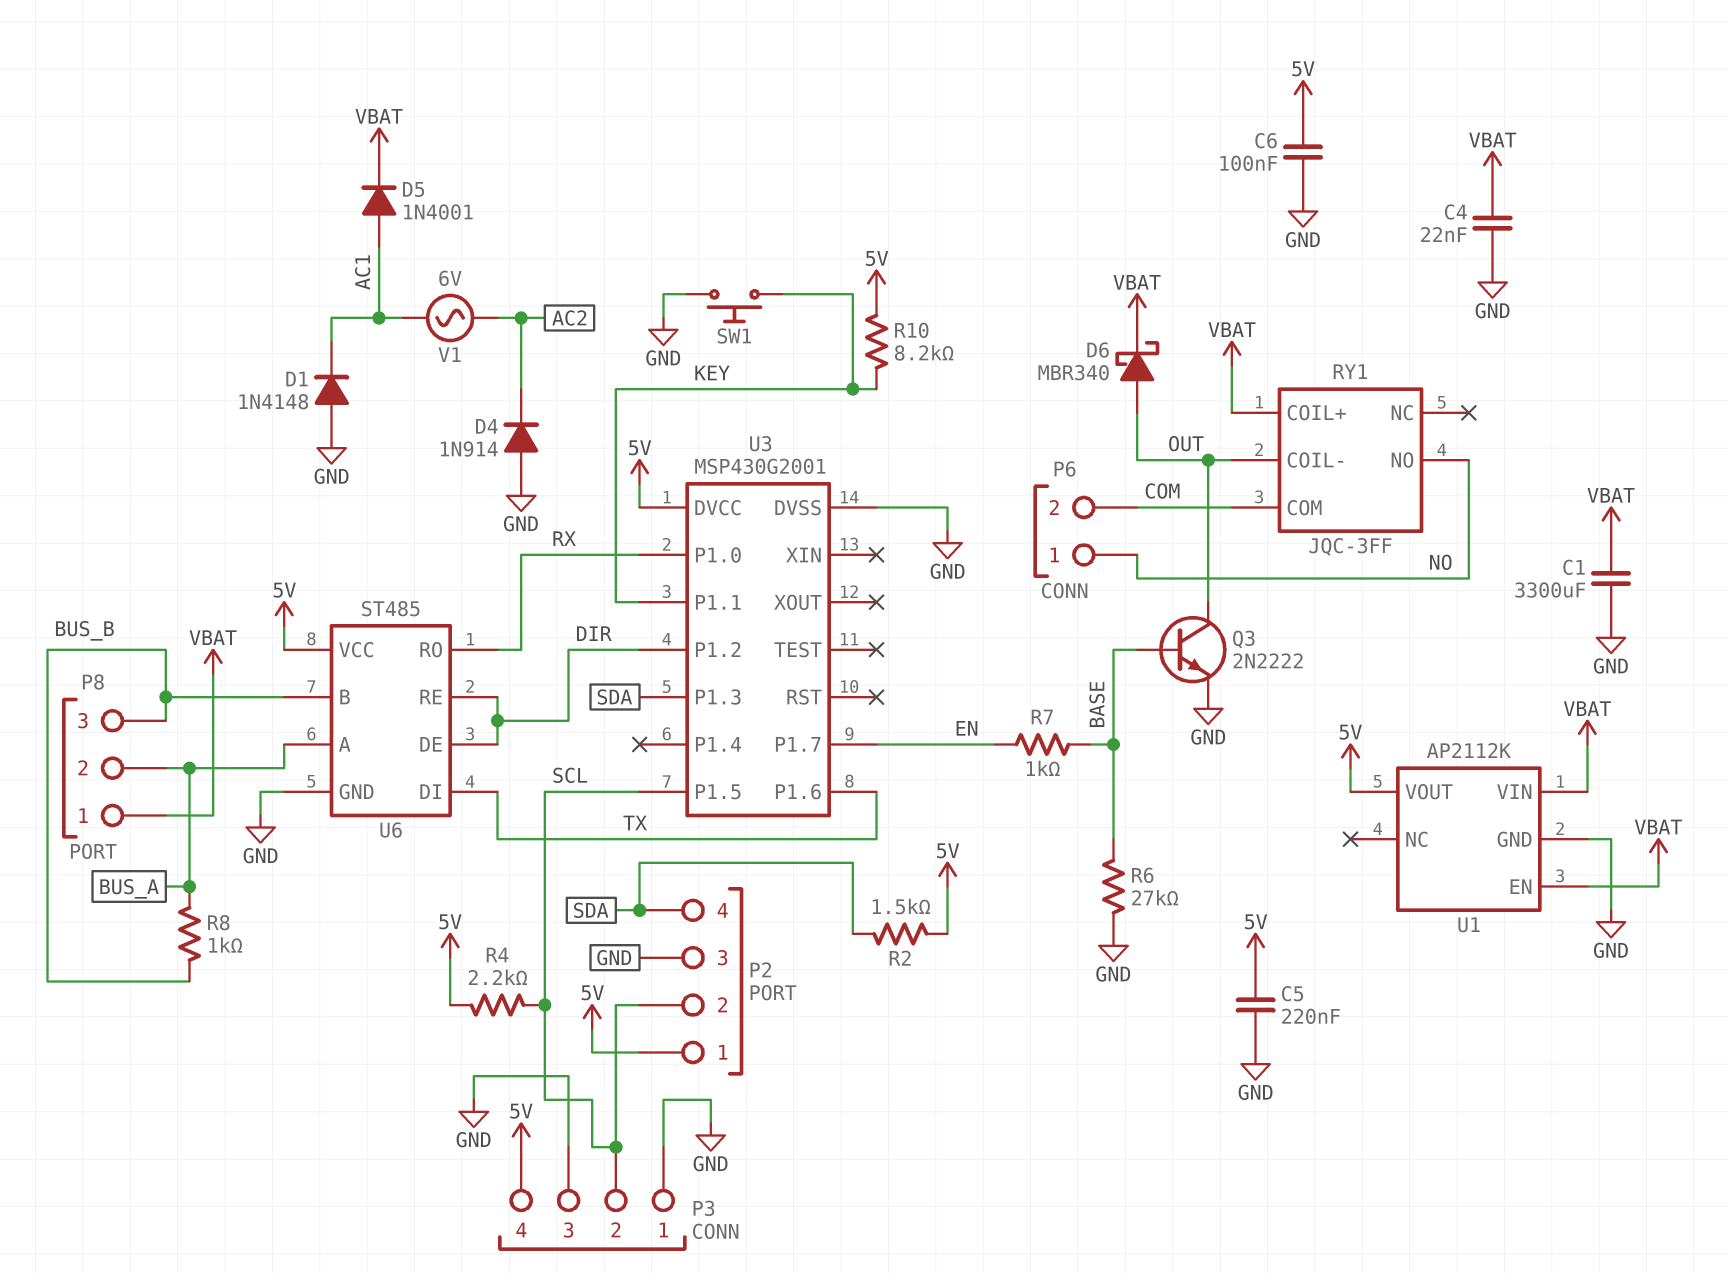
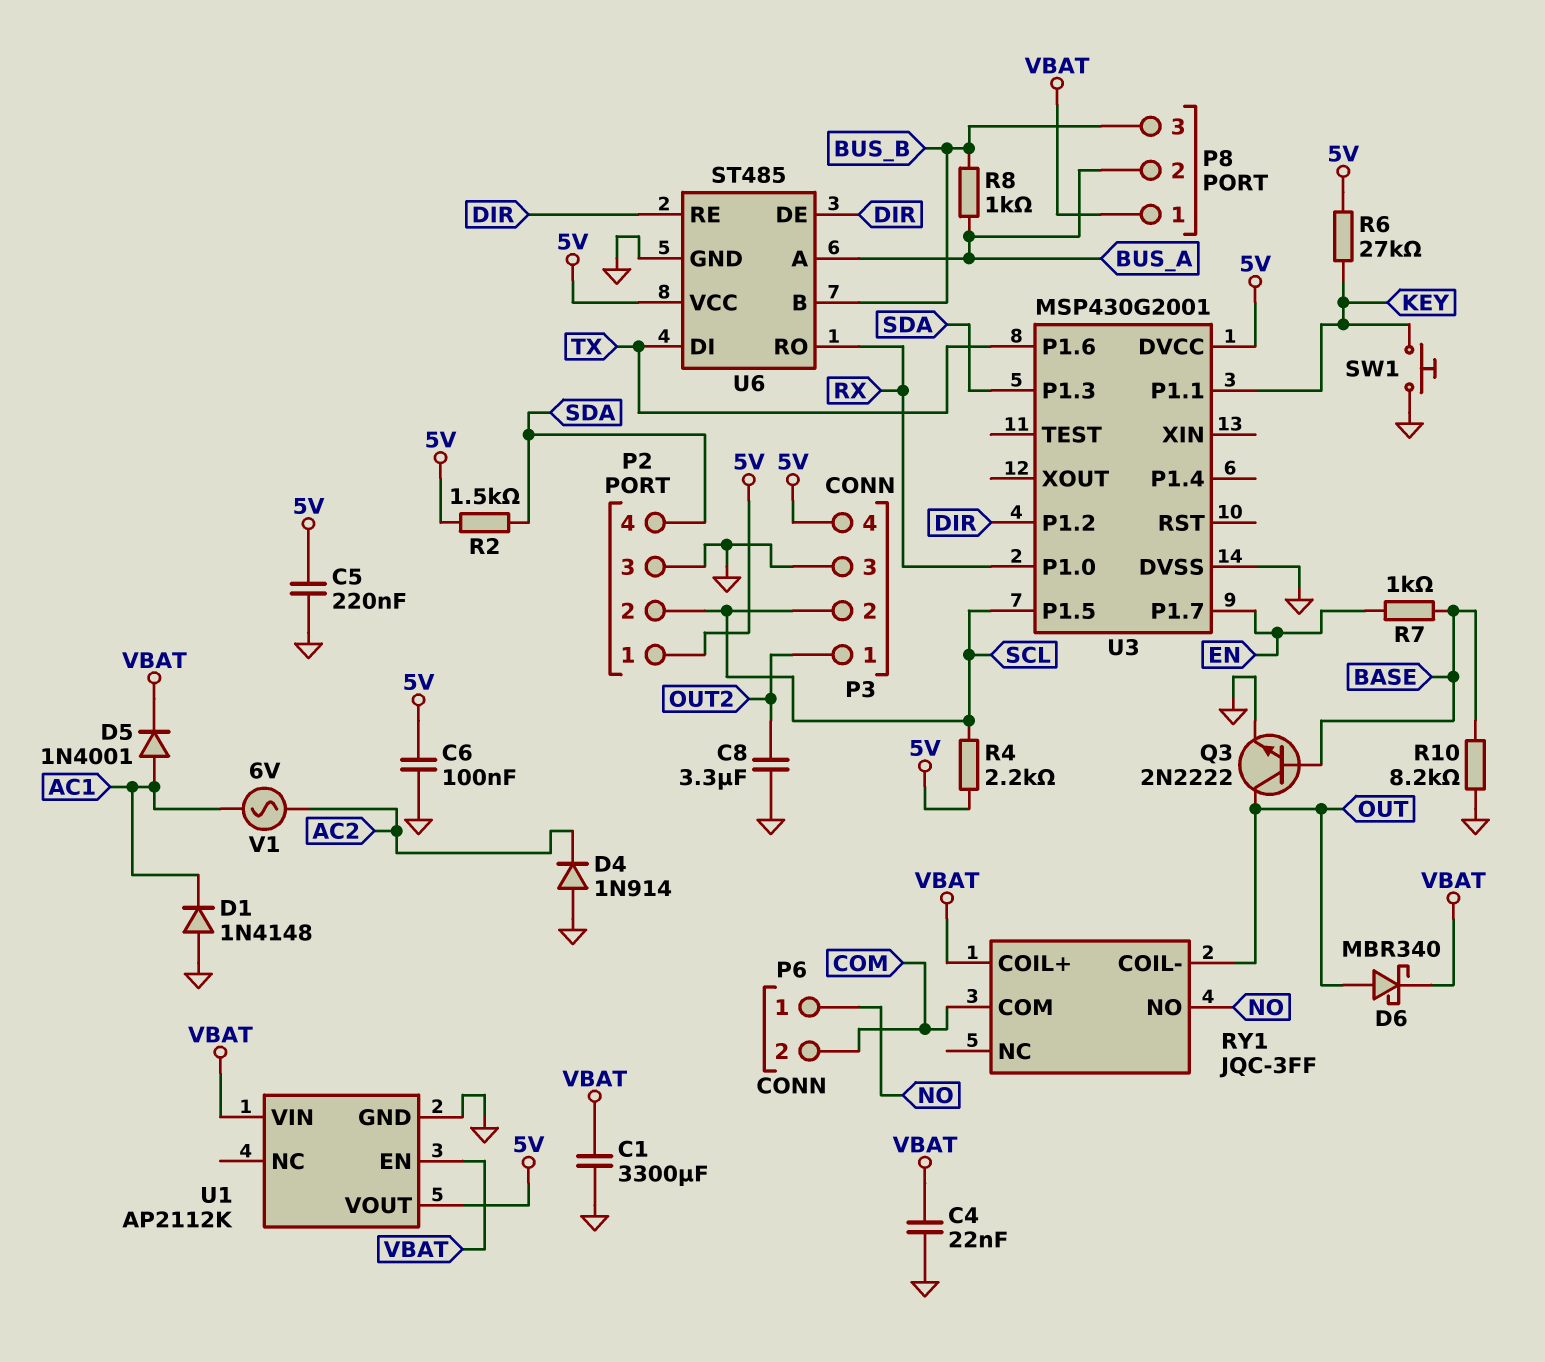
C8: none -> 3.3uF (GND, OUT2)
P3 pin 1: GND -> OUT2
R6: 27k (BASE, GND) -> 27k (5V, KEY)
R10: 8.2k (5V, KEY) -> 8.2k (BASE, GND)

